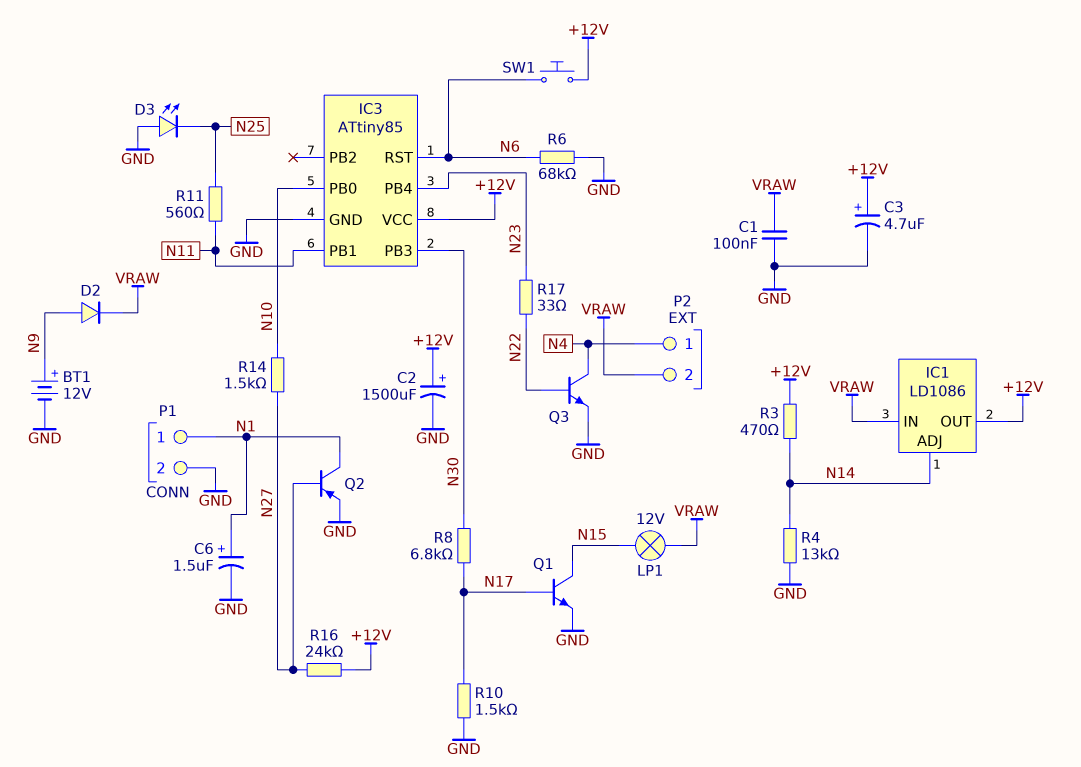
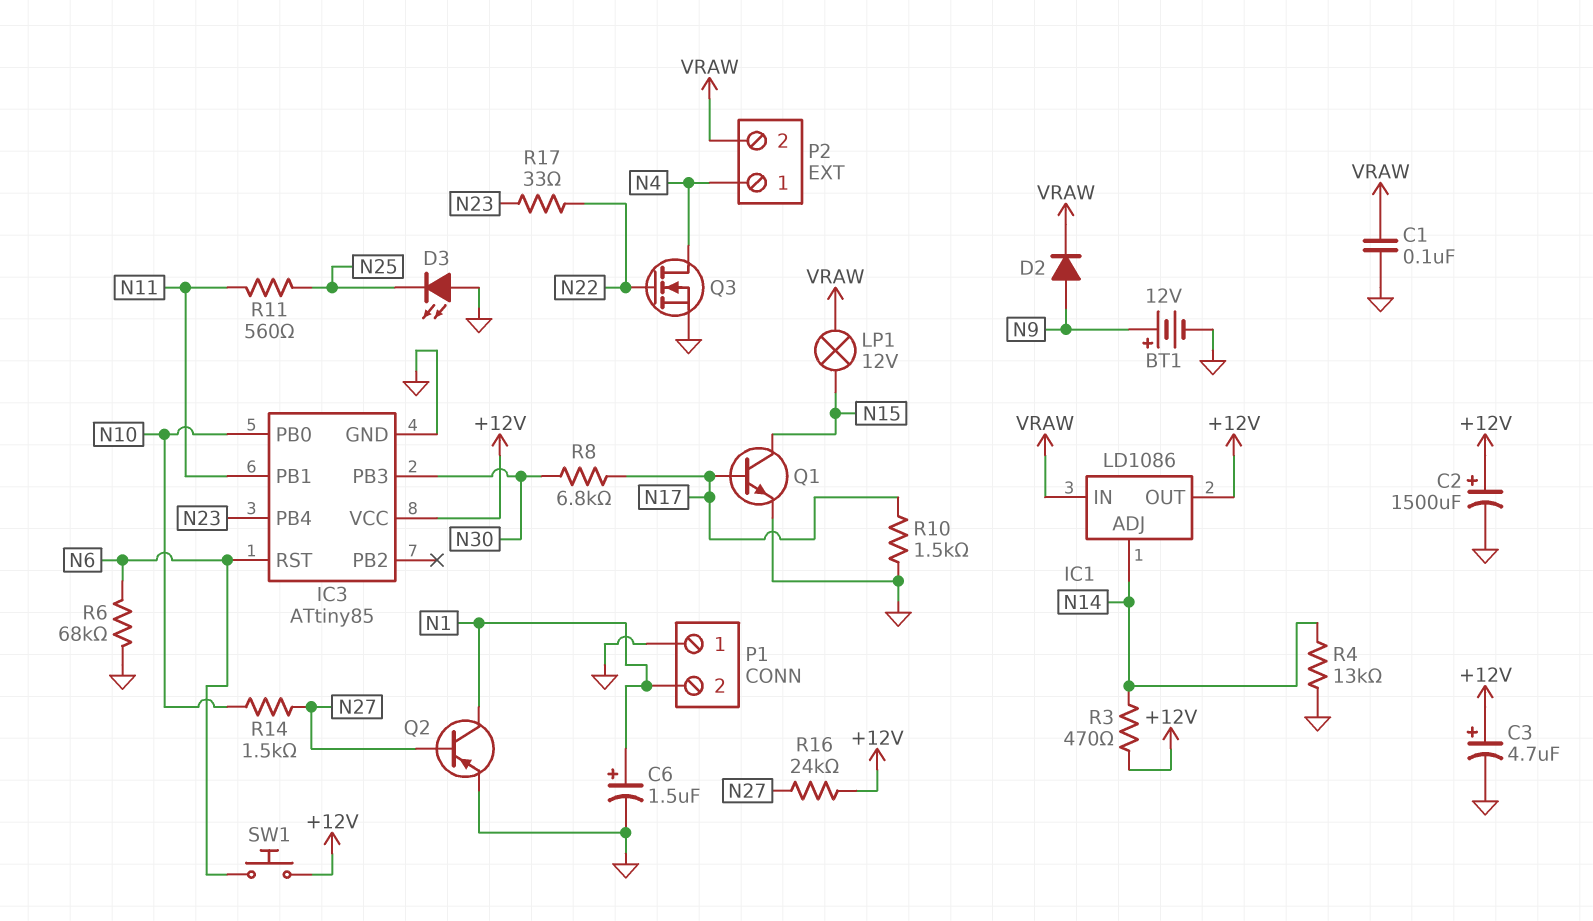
P1 pin 1: N1 -> GND
P1 pin 2: GND -> N1
Q3: NPN (B N22, C N4, E GND) -> NMOS (G N22, D N4, S GND)

